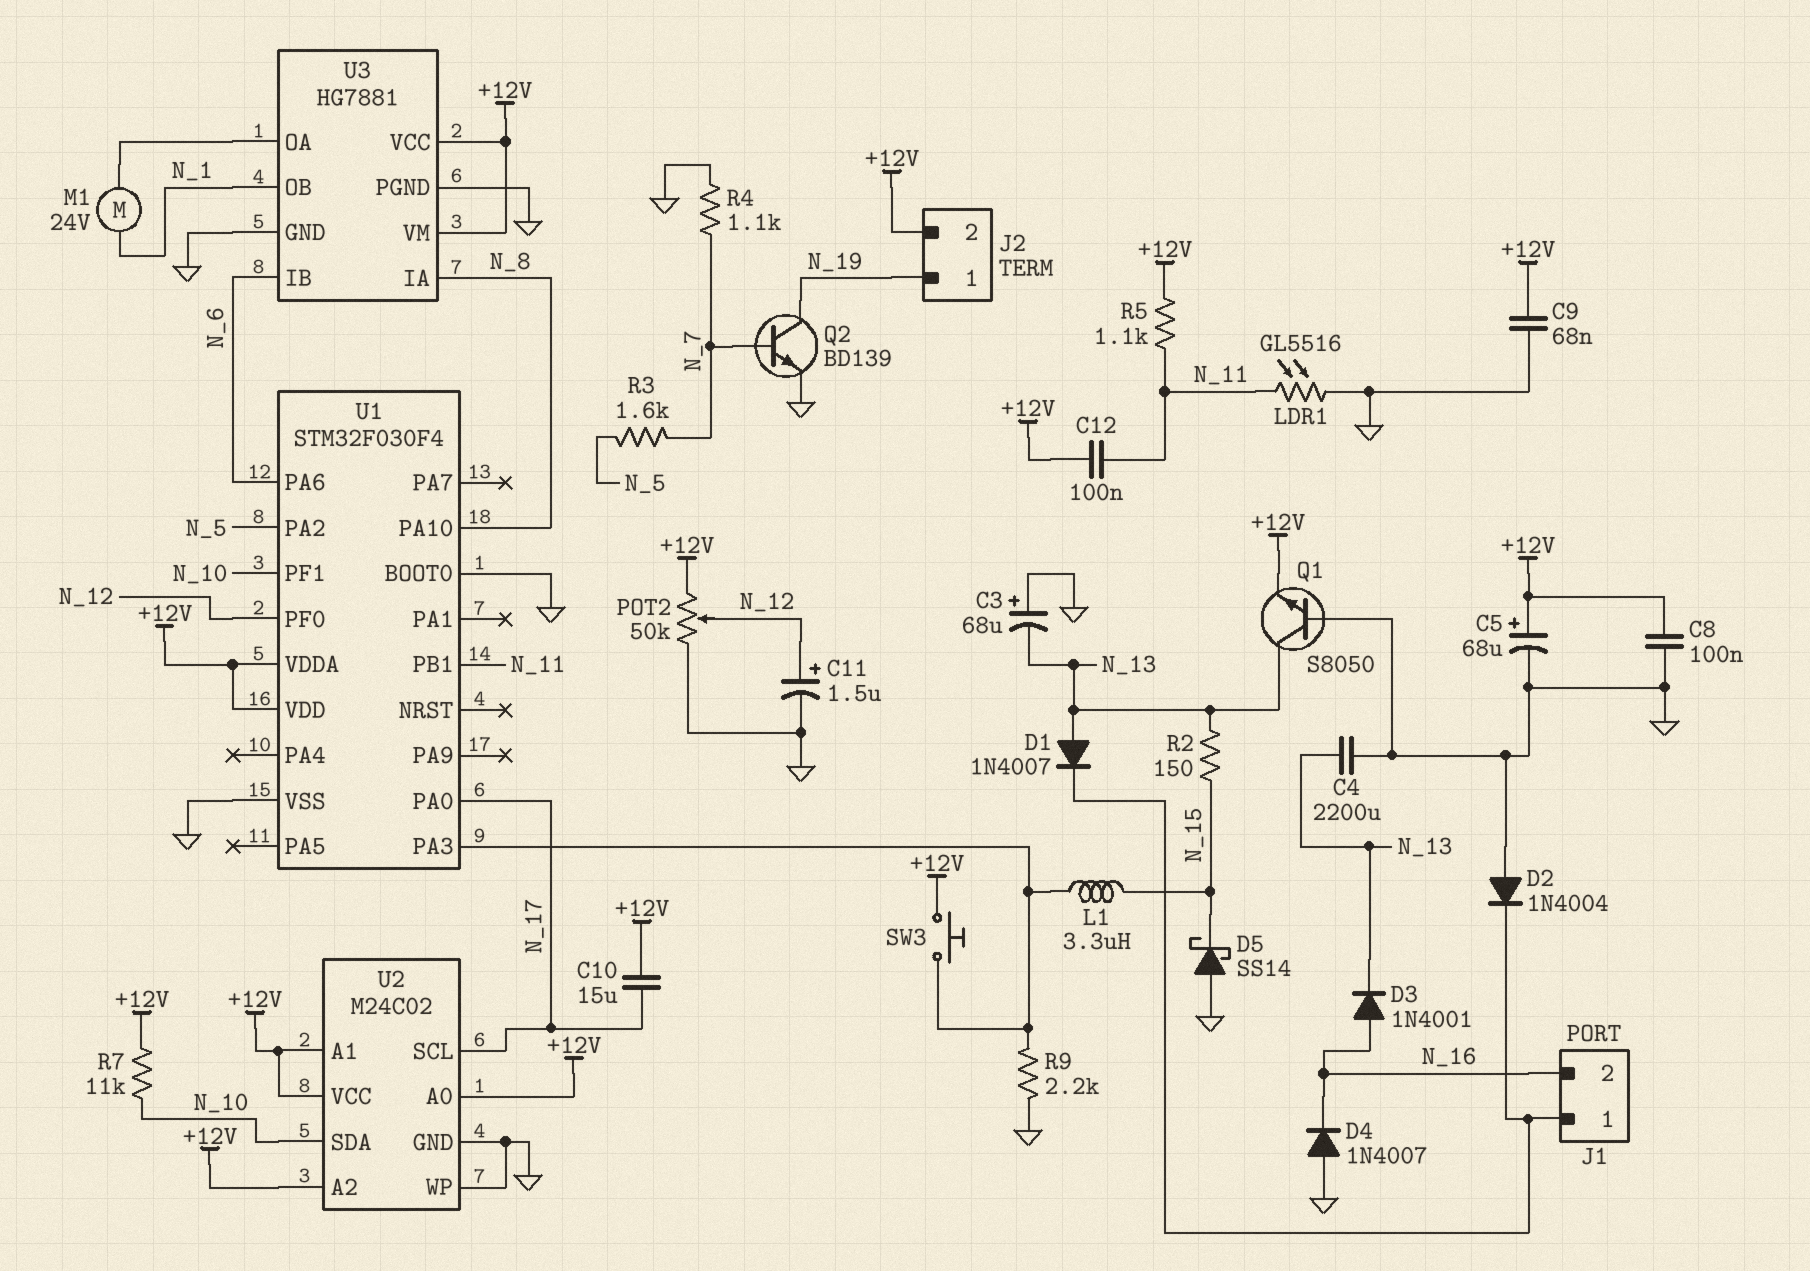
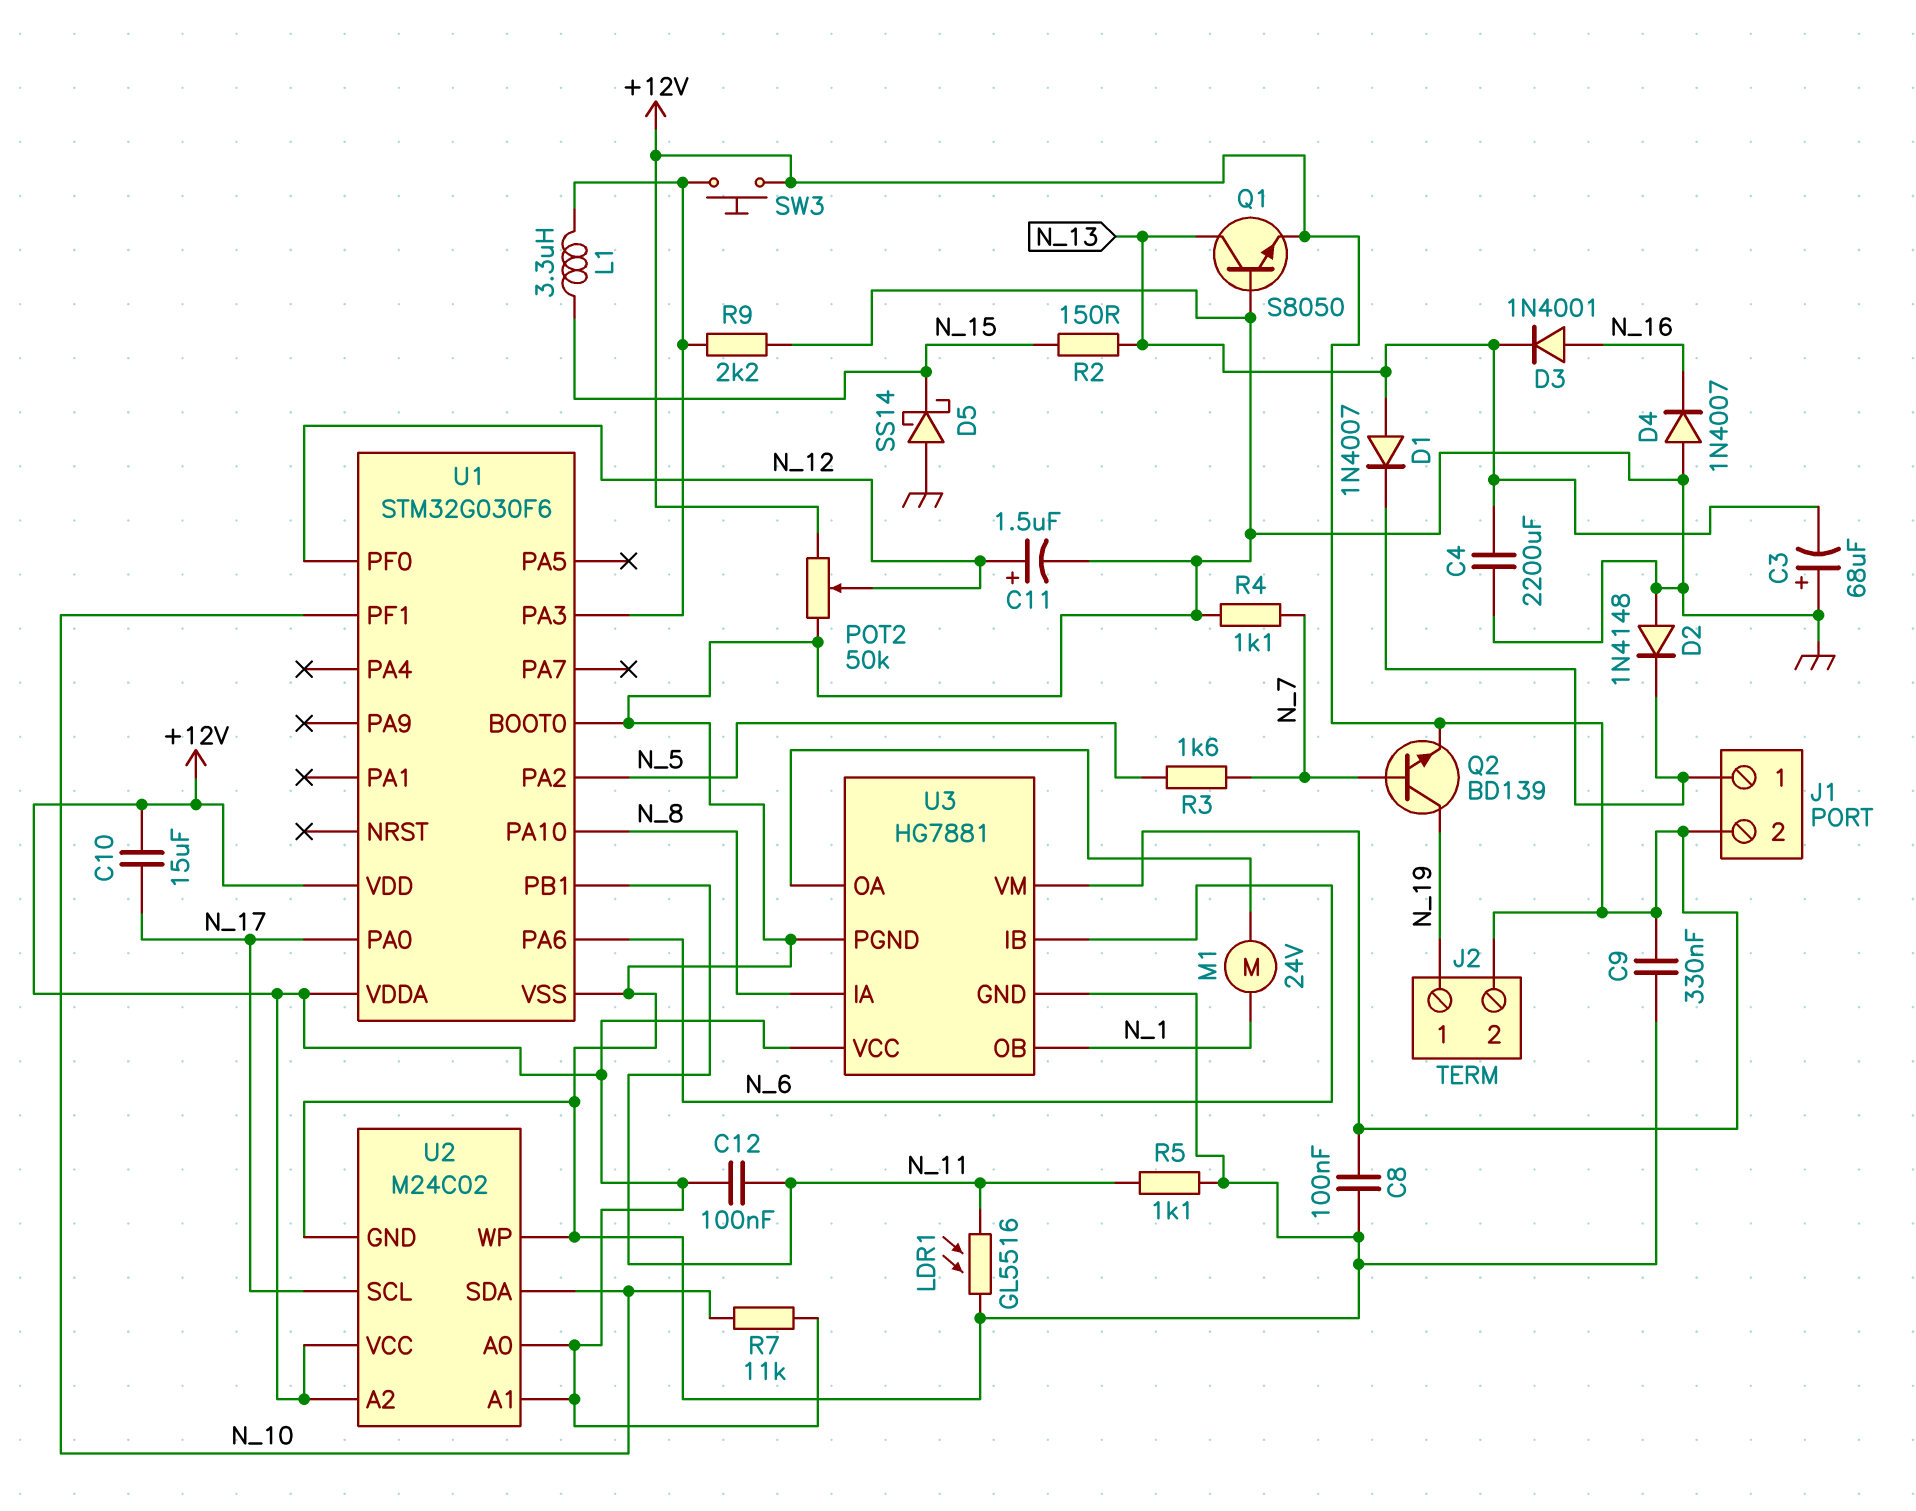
C5: 68uF (plus +12V, minus GND) -> none
C9: 68nF (+12V, GND) -> 330nF (+12V, GND)
D2: diode 1N4004 (A GND, K J1/1) -> diode 1N4148 (A GND, K J1/1)
J1 pin 2: N_16 -> +12V
Q2: NPN BD139 (B N_7, C N_19, E GND) -> NPN BD139 (B N_7, C N_19, E +12V)
R5: 1.1k (+12V, N_11) -> 1.1k (GND, N_11)
U1: STM32F030F4 -> STM32G030F6

